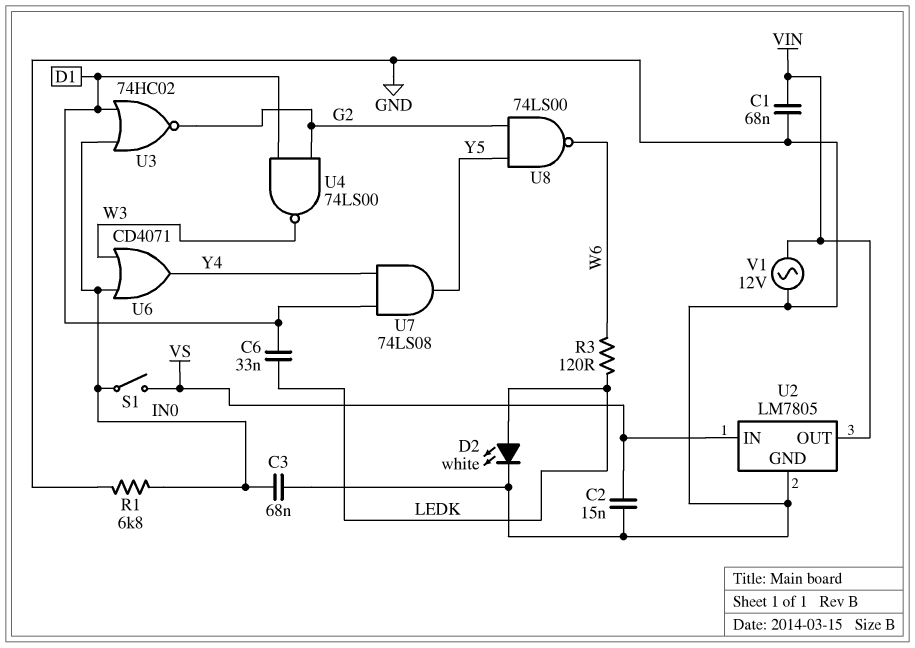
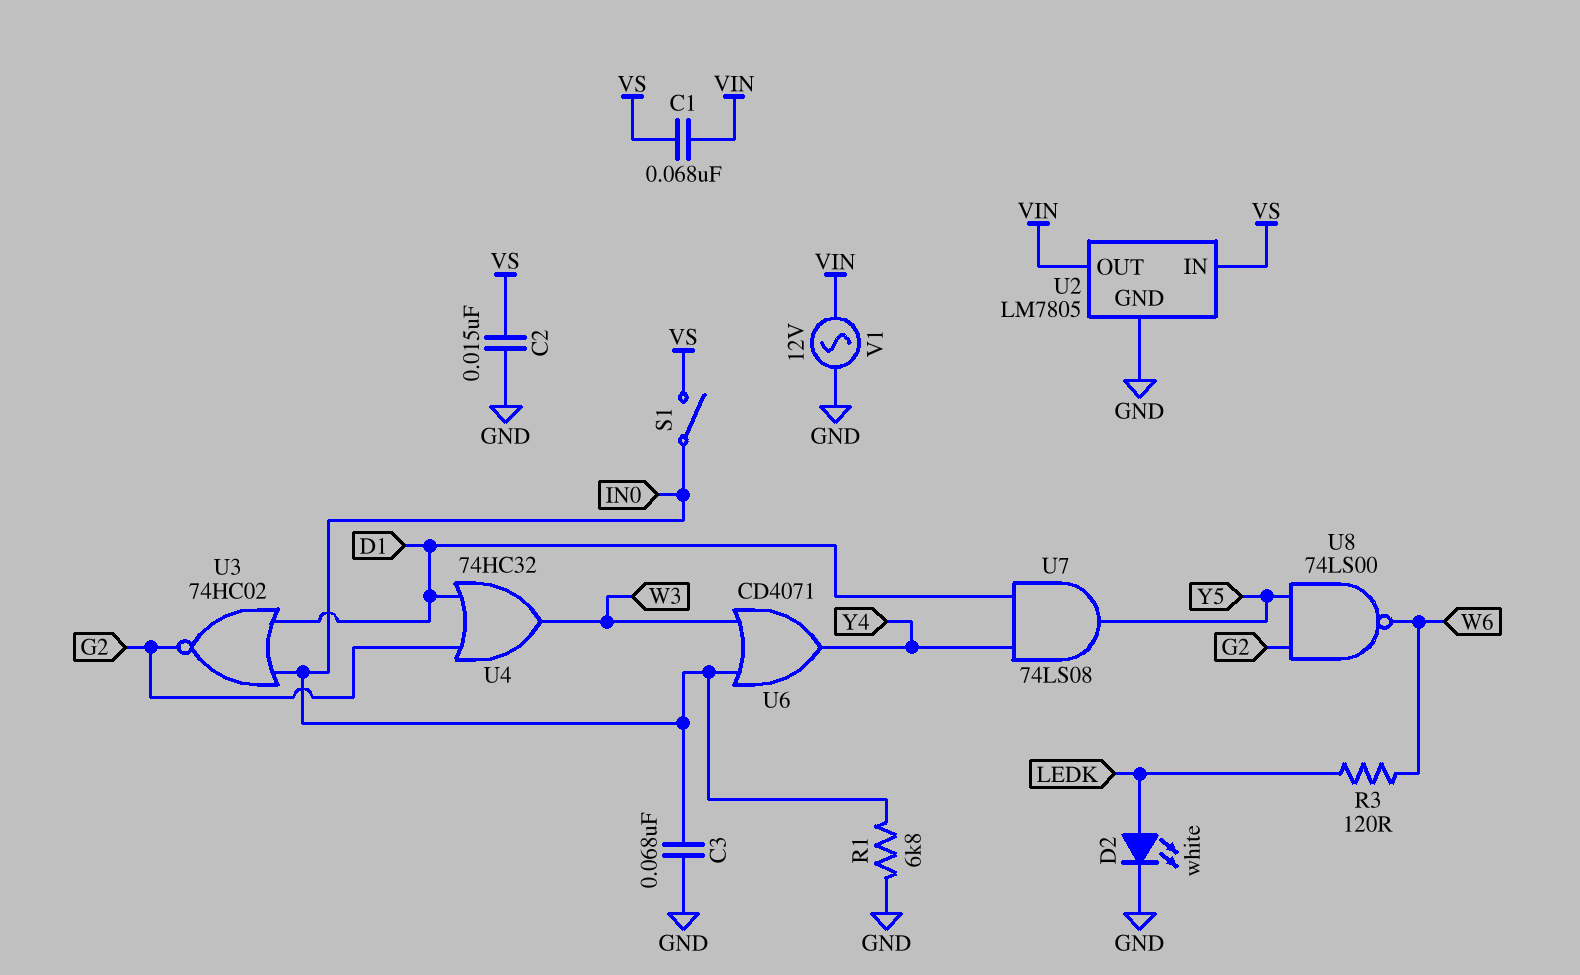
C1: 68nF (GND, VIN) -> 68nF (VIN, VS)
C6: 33nF (D1, LEDK) -> none
U4: NAND 74LS00 (in D1, in G2, out W3) -> OR 74HC32 (in D1, in G2, out W3)

